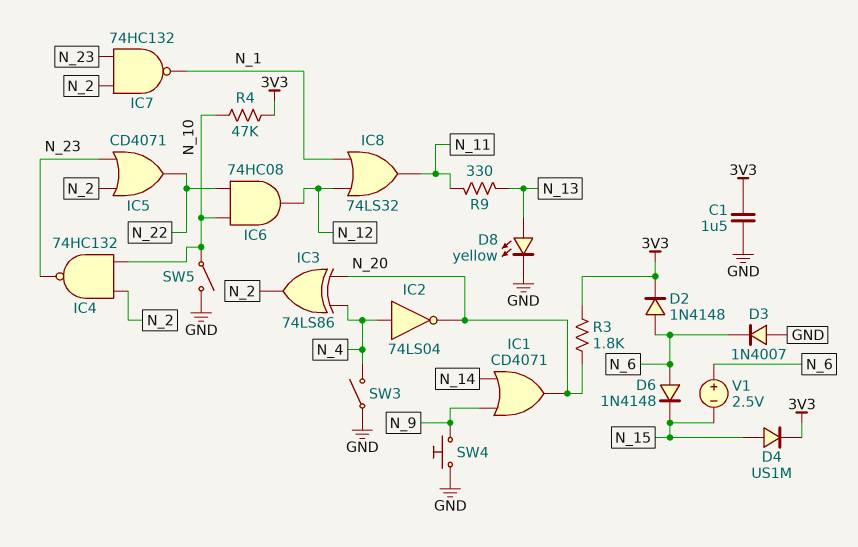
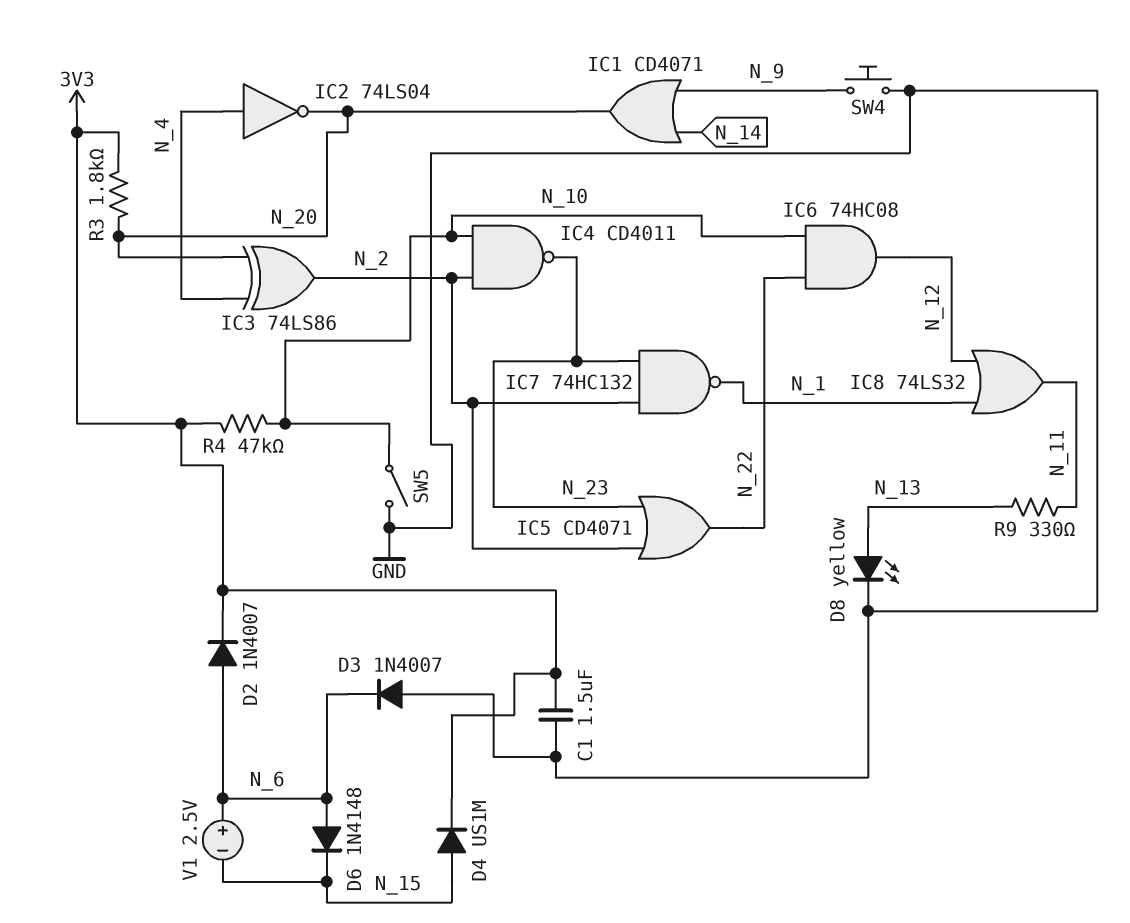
D2: diode 1N4148 (A N_6, K 3V3) -> diode 1N4007 (A N_6, K 3V3)
IC4: NAND 74HC132 (in N_2, in N_10, out N_23) -> NAND CD4011 (in N_2, in N_10, out N_23)
SW3: switch (GND, N_4) -> none

